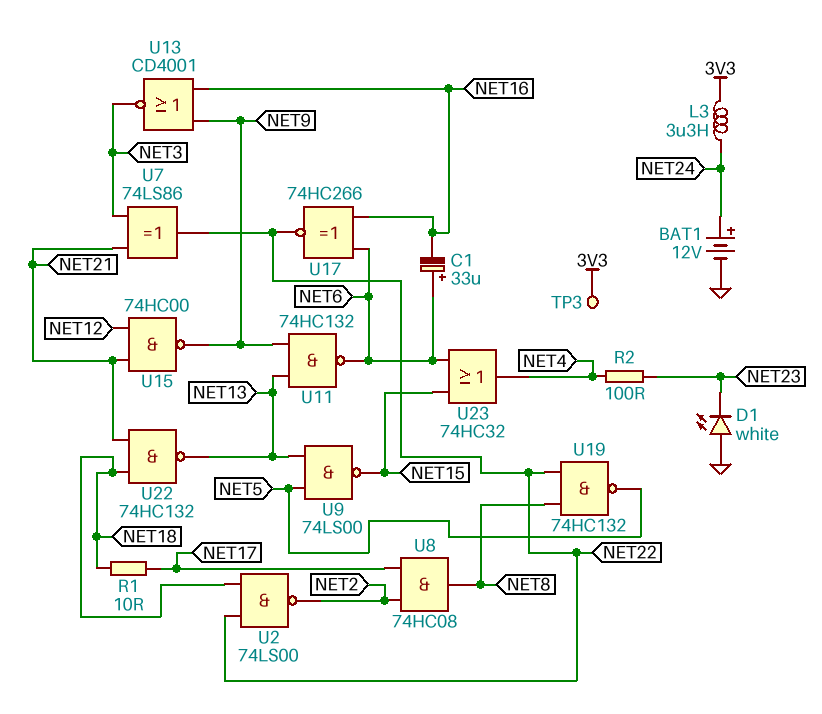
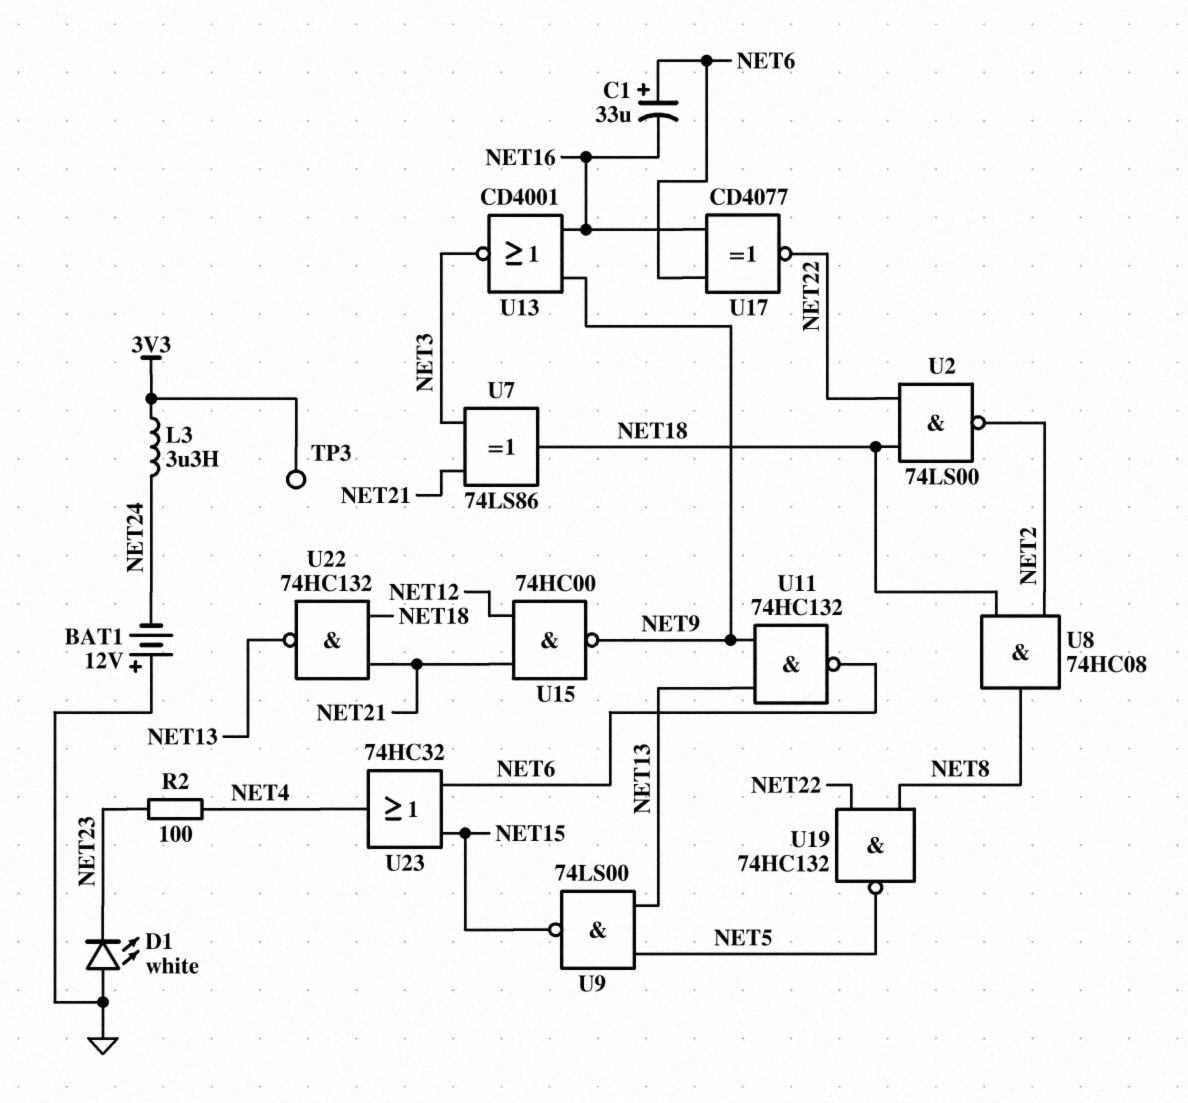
BAT1: 12V (plus NET24, minus GND) -> 12V (plus GND, minus NET24)
R1: 10 (NET17, NET18) -> none
U7: XOR 74LS86 (in NET3, in NET21, out NET22) -> XOR 74LS86 (in NET3, in NET21, out NET18)
U8: AND 74HC08 (in NET2, in NET17, out NET8) -> AND 74HC08 (in NET2, in NET18, out NET8)
U17: XNOR 74HC266 (in NET6, in NET16, out NET22) -> XNOR CD4077 (in NET6, in NET16, out NET22)

